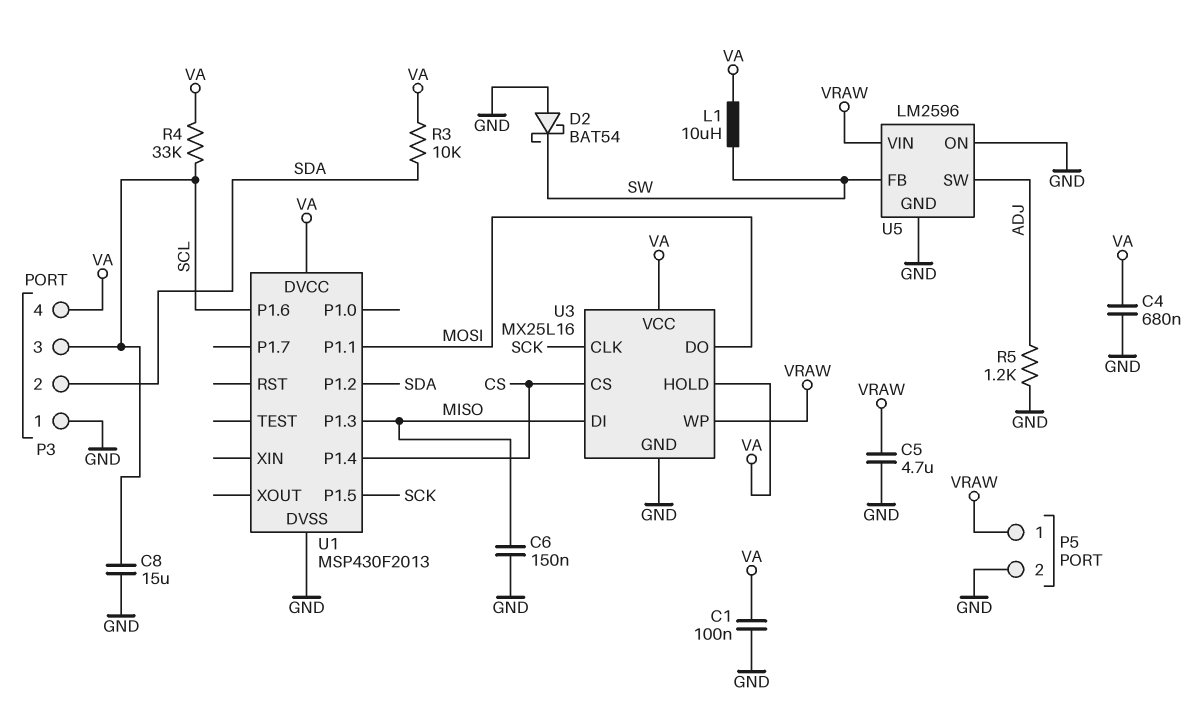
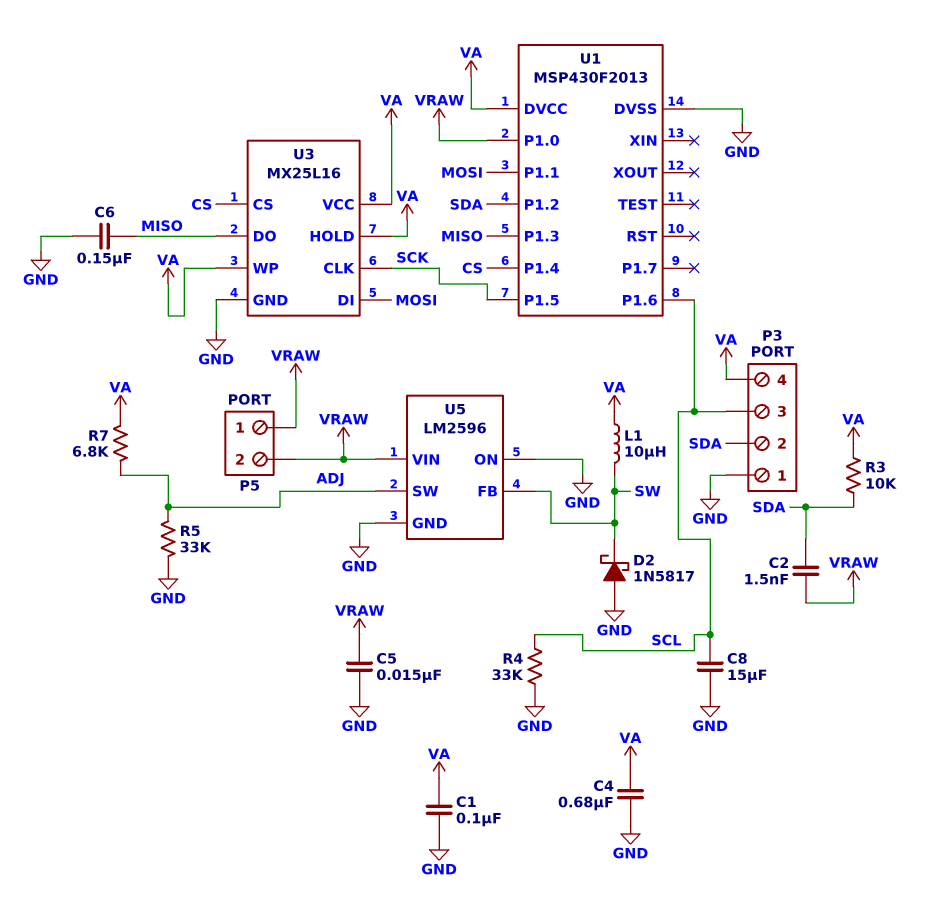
C2: none -> 1.5nF (SDA, VRAW)
C5: 4.7uF (GND, VRAW) -> 15nF (GND, VRAW)
D2: schottky BAT54 (A GND, K SW) -> schottky 1N5817 (A GND, K SW)
P5 pin 2: GND -> VRAW
R4: 33k (SCL, VA) -> 33k (GND, SCL)
R5: 1.2k (ADJ, GND) -> 33k (ADJ, GND)
R7: none -> 6.8k (ADJ, VA)
U1 pin P1.0: none -> VRAW
U3 pin DI: MISO -> MOSI
U3 pin DO: MOSI -> MISO
U3 pin WP: VRAW -> VA

